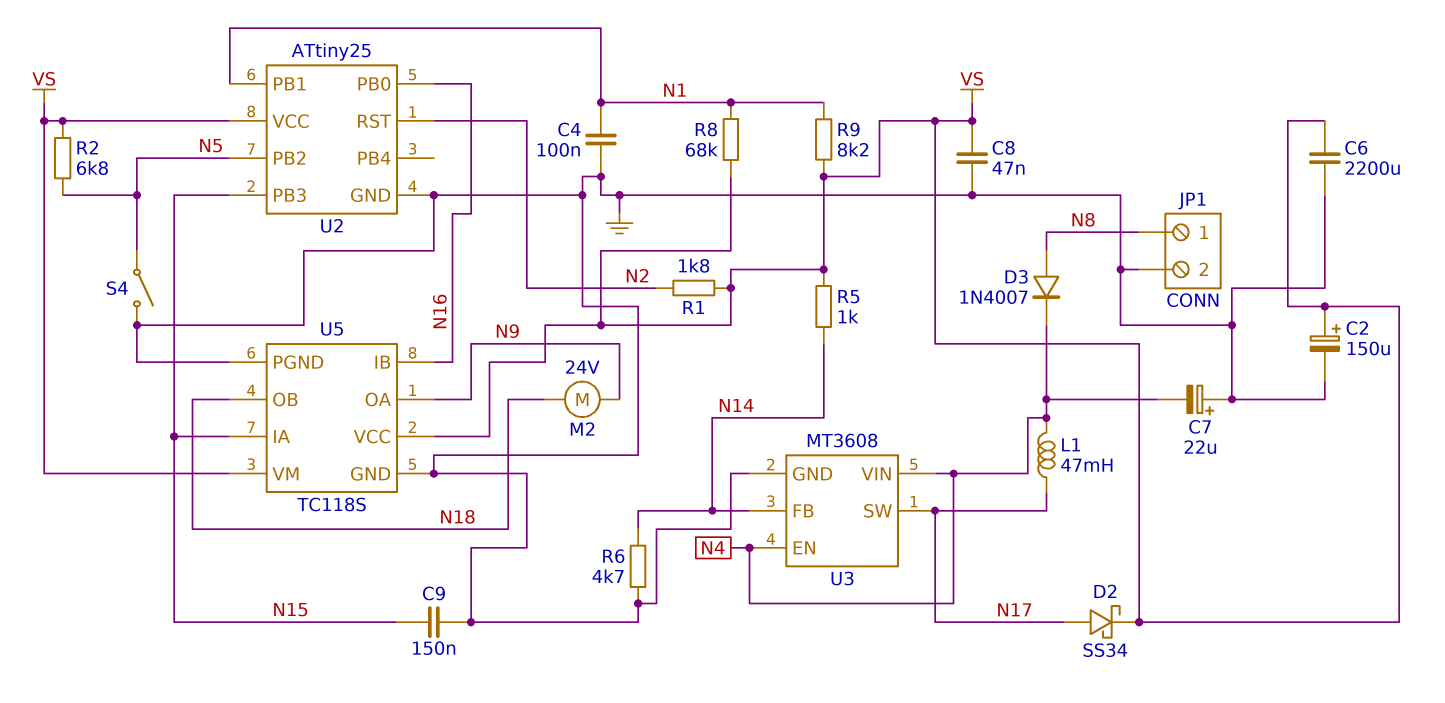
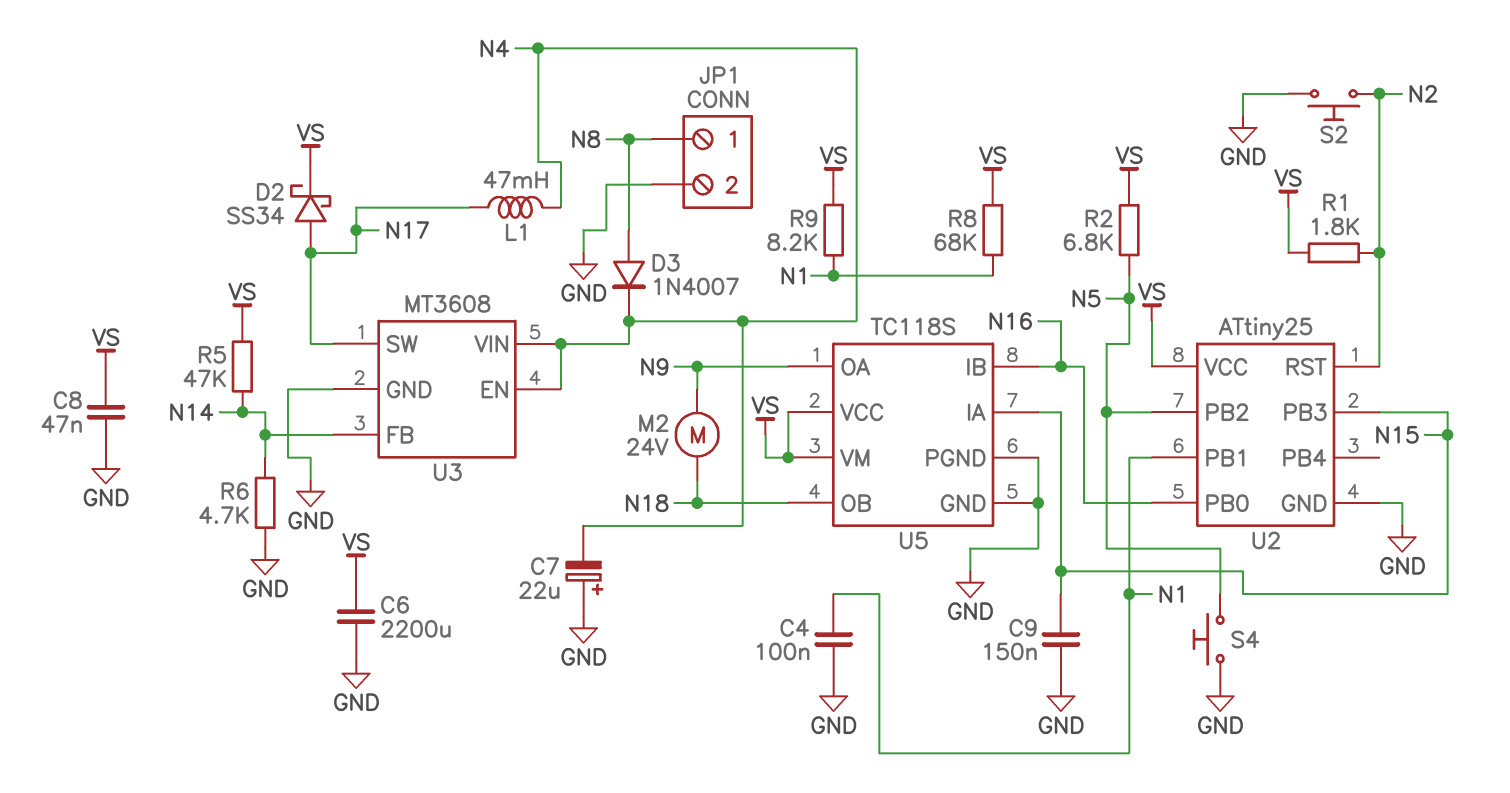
C2: 150uF (plus VS, minus GND) -> none
R5: 1k (N14, VS) -> 47k (N14, VS)
S2: none -> button (GND, N2)
S4: switch (GND, N5) -> button (GND, N5)

